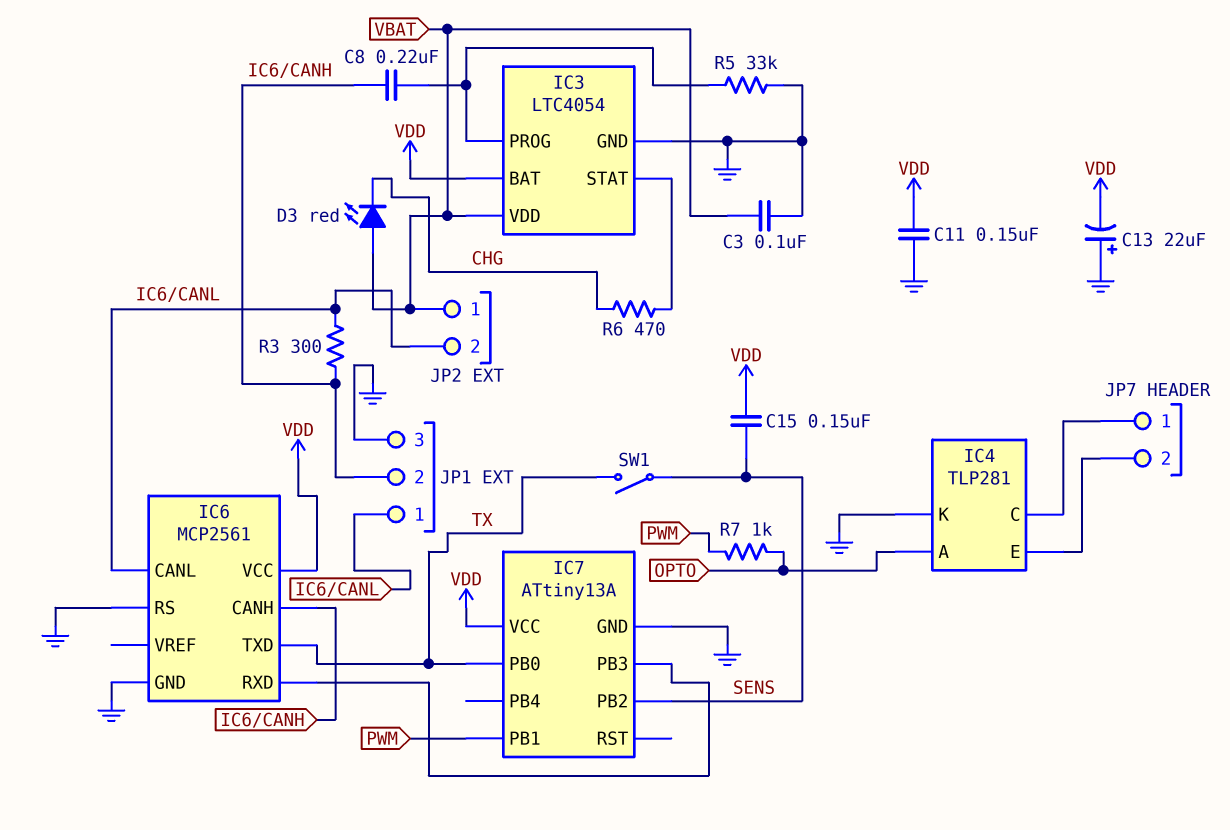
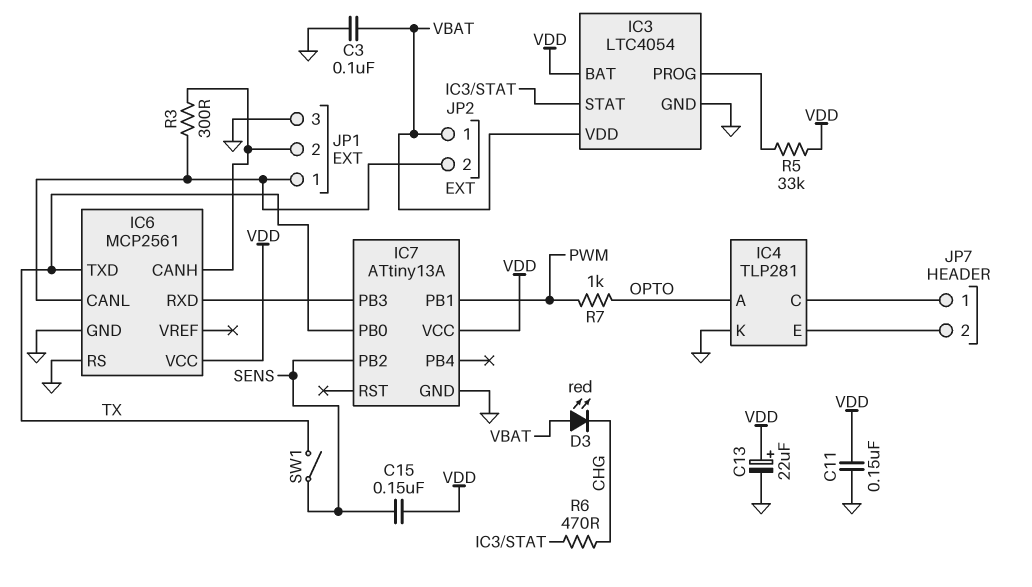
C8: 220nF (IC3/PROG, IC6/CANH) -> none
C13: 22uF (plus GND, minus VDD) -> 22uF (plus VDD, minus GND)
R5: 33k (GND, IC3/PROG) -> 33k (IC3/PROG, VDD)

